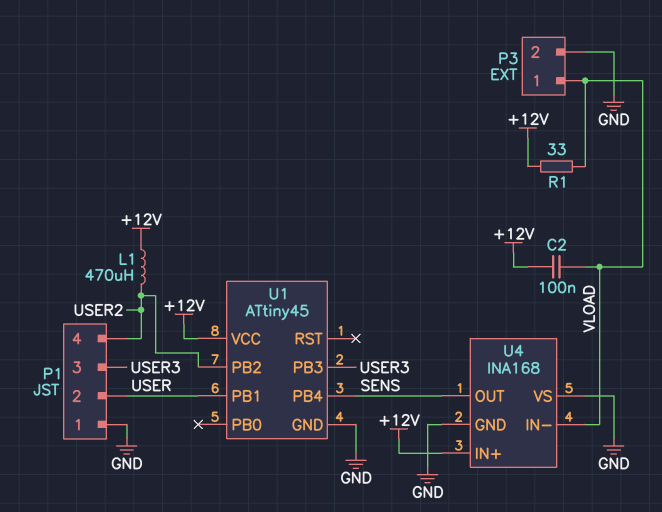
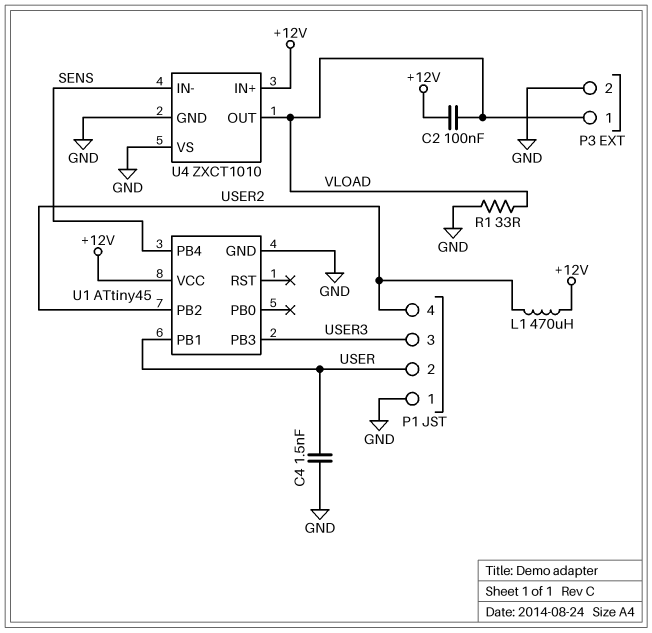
C4: none -> 1.5nF (GND, USER)
R1: 33 (+12V, VLOAD) -> 33 (GND, VLOAD)
U4: INA168 -> ZXCT1010
U4 pin IN-: VLOAD -> SENS
U4 pin OUT: SENS -> VLOAD

